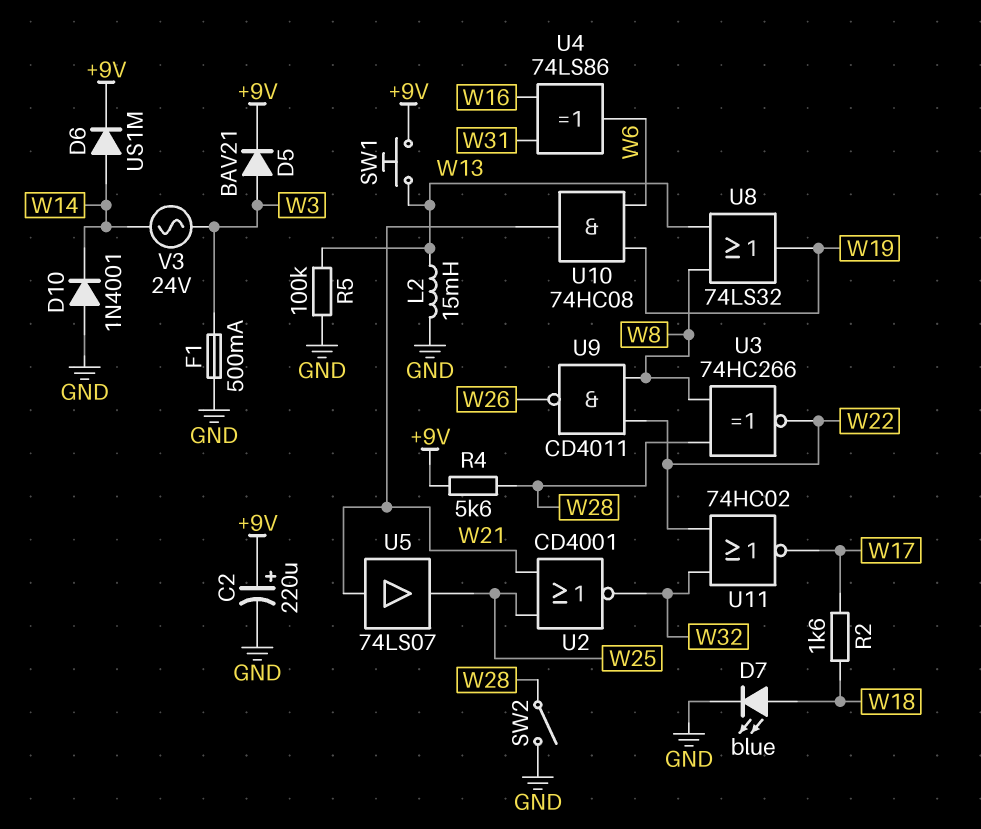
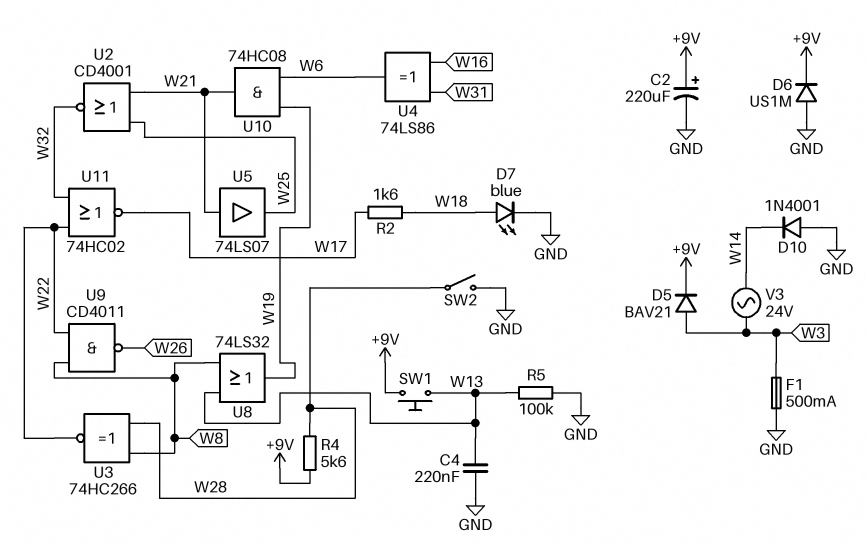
C4: none -> 220nF (GND, W13)
D6: diode US1M (A W14, K +9V) -> diode US1M (A GND, K +9V)
L2: 15mH (GND, W13) -> none

